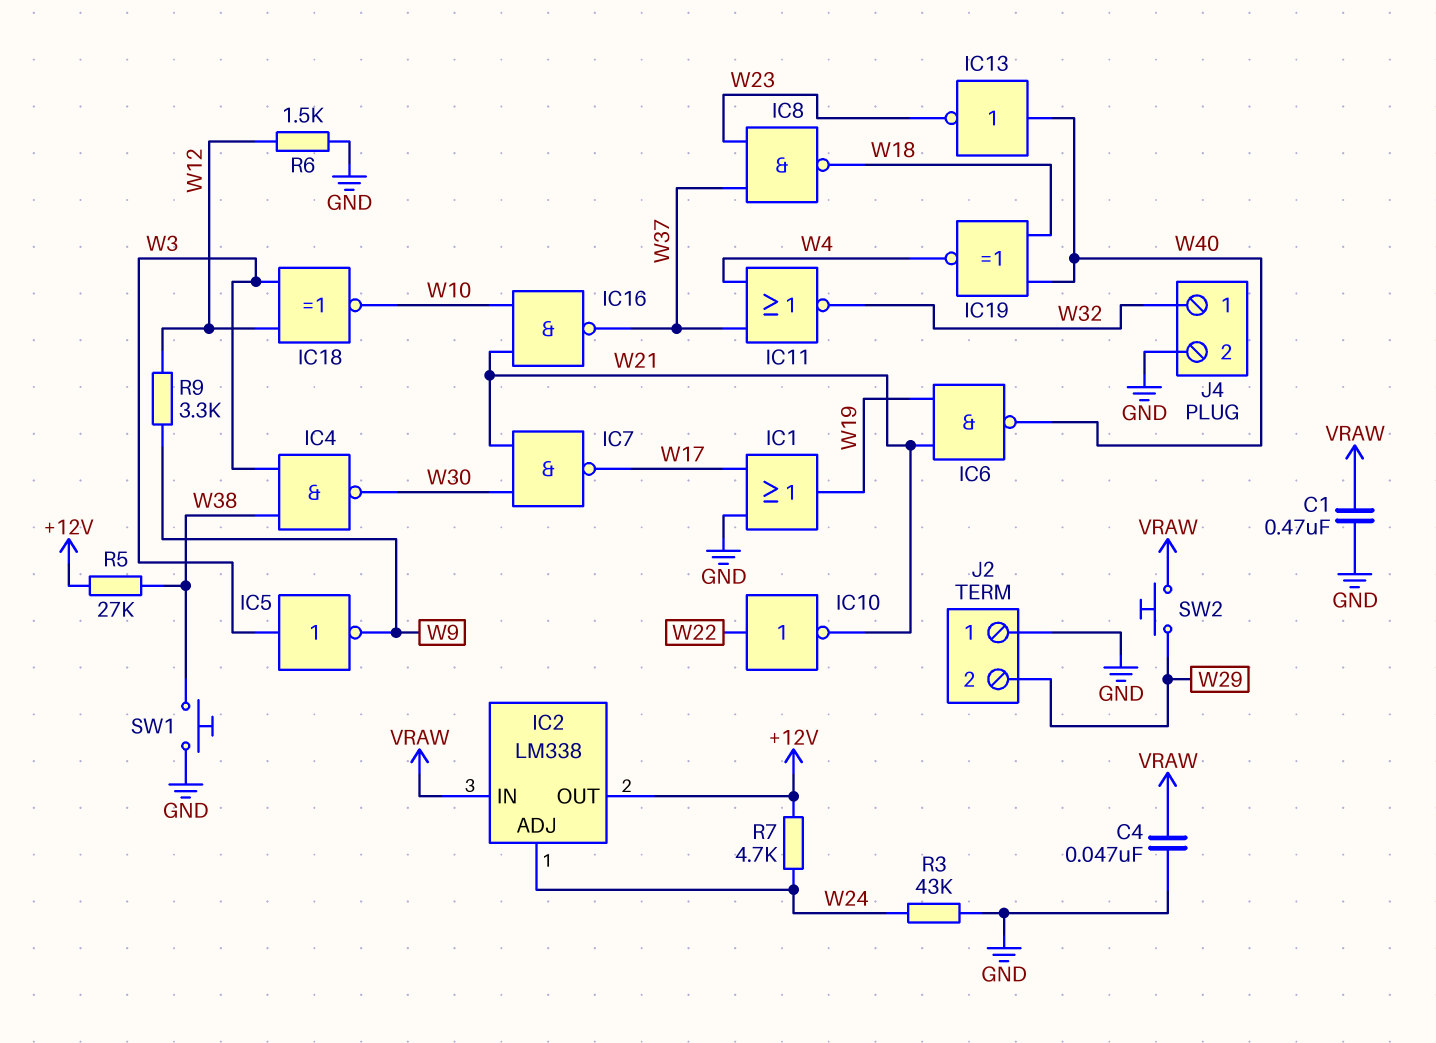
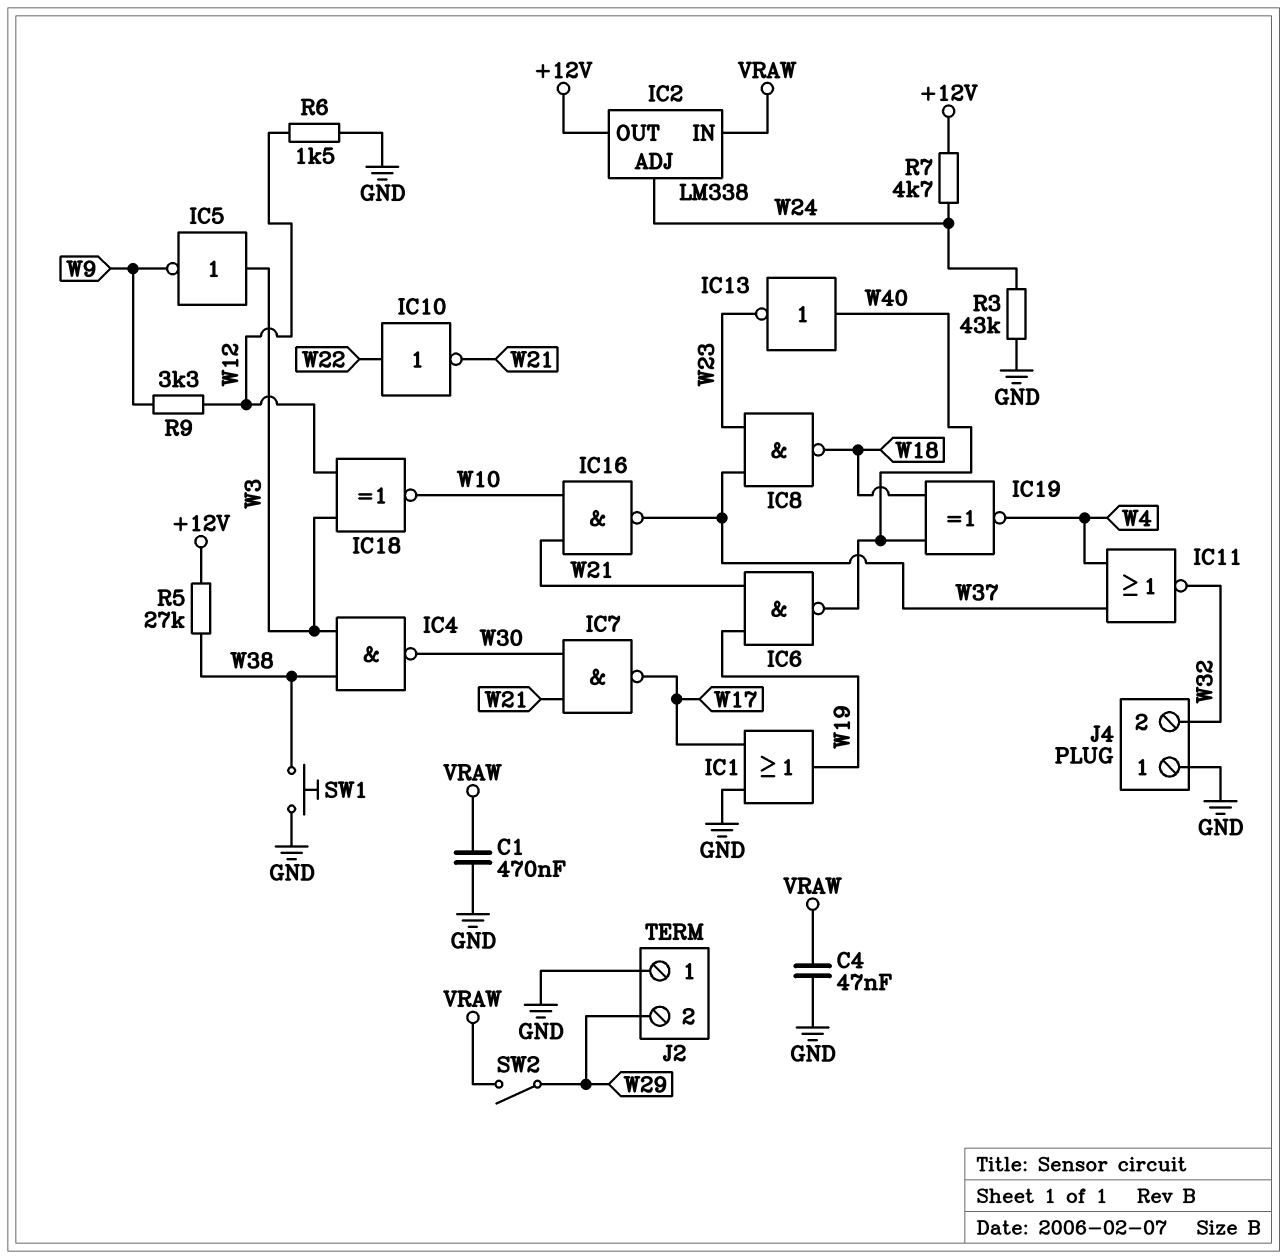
J4 pin 1: W32 -> GND
J4 pin 2: GND -> W32
SW2: button (VRAW, W29) -> switch (VRAW, W29)

